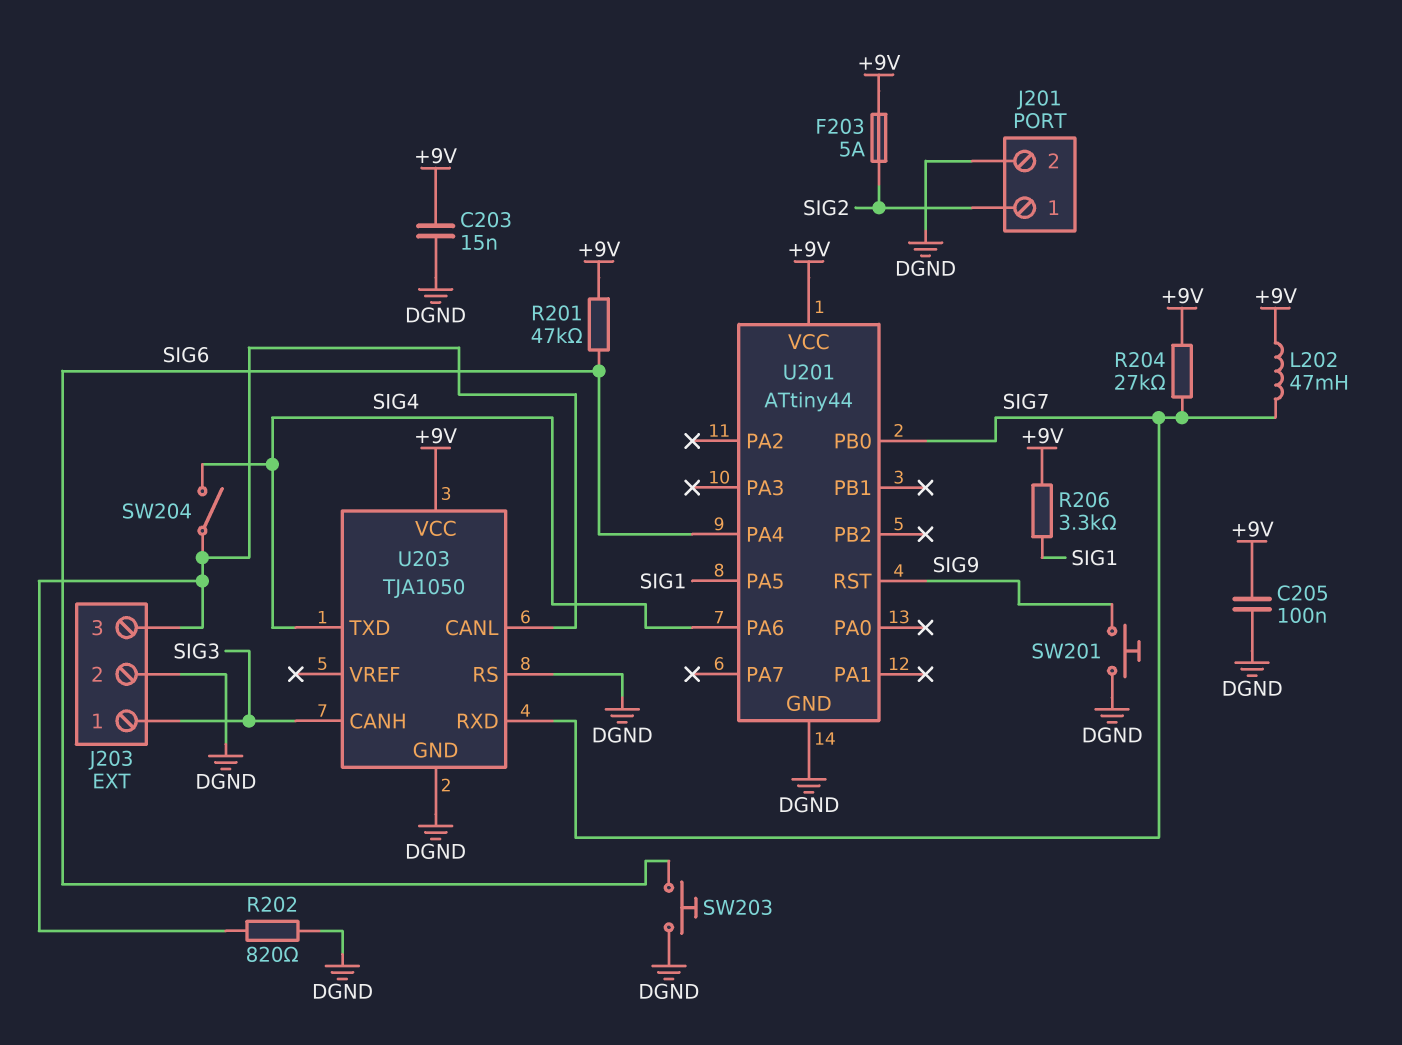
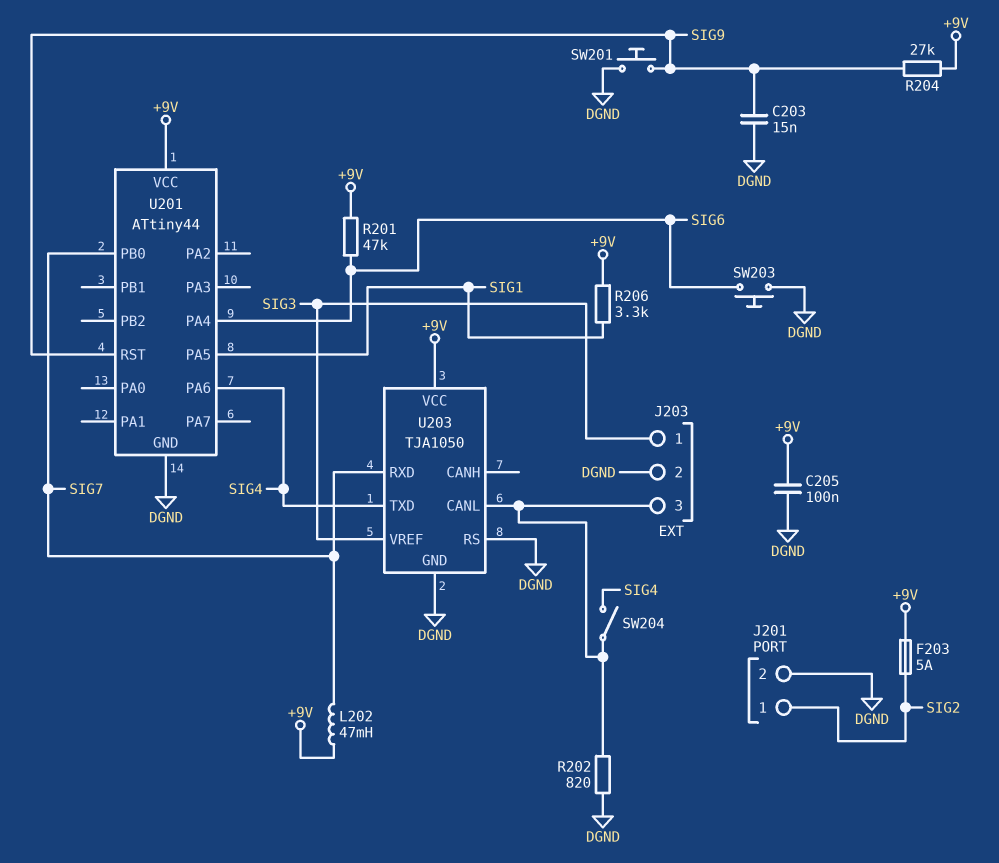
C203: 15nF (+9V, DGND) -> 15nF (DGND, SIG9)
R204: 27k (+9V, SIG7) -> 27k (+9V, SIG9)
U203 pin CANH: SIG3 -> none
U203 pin VREF: none -> SIG3

